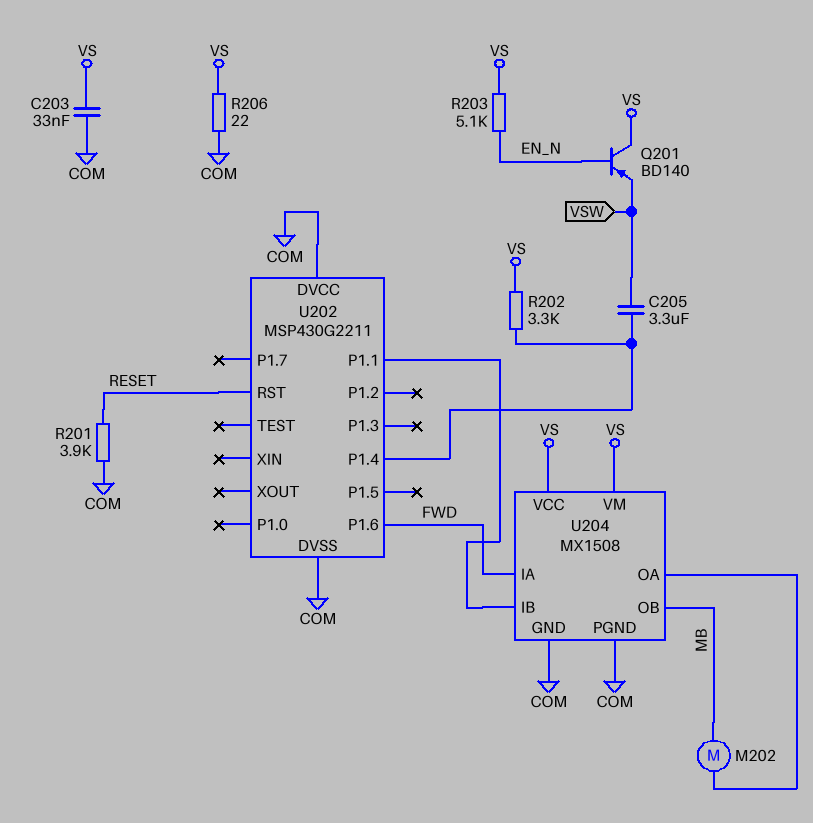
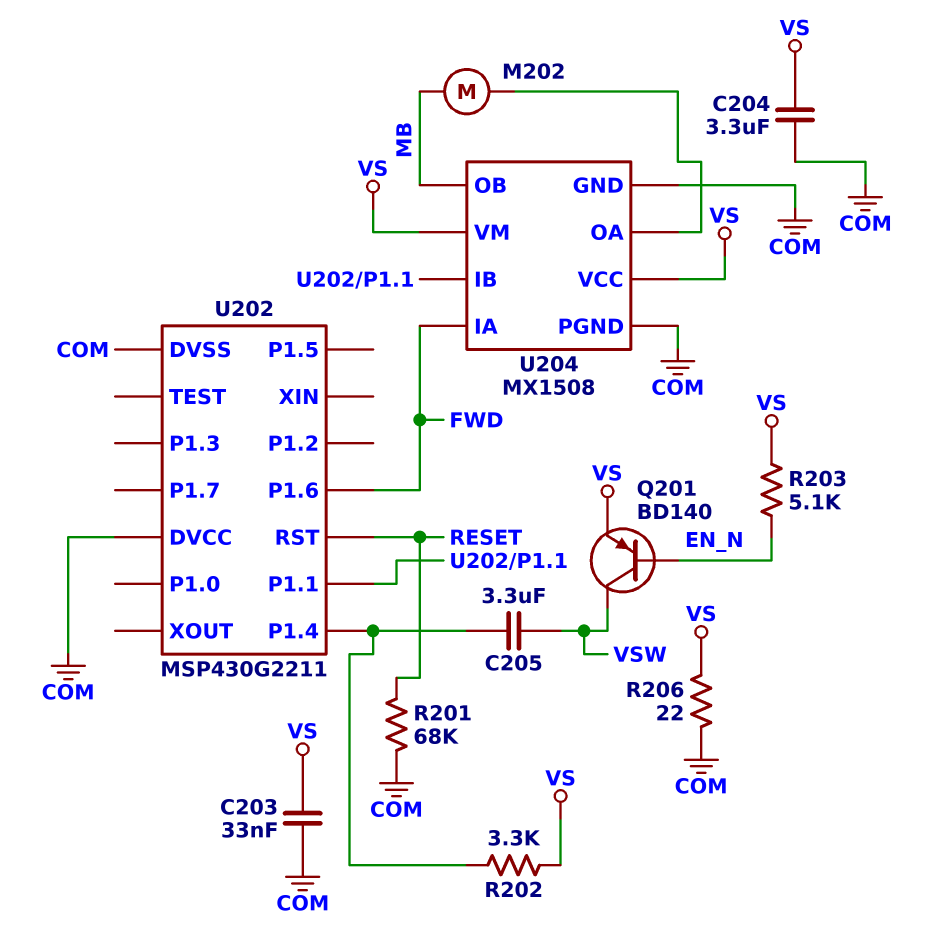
C204: none -> 3.3uF (COM, VS)
Q201: PNP BD140 (B EN_N, C VS, E VSW) -> PNP BD140 (B EN_N, C VSW, E VS)
R201: 3.9k (COM, RESET) -> 68k (COM, RESET)

